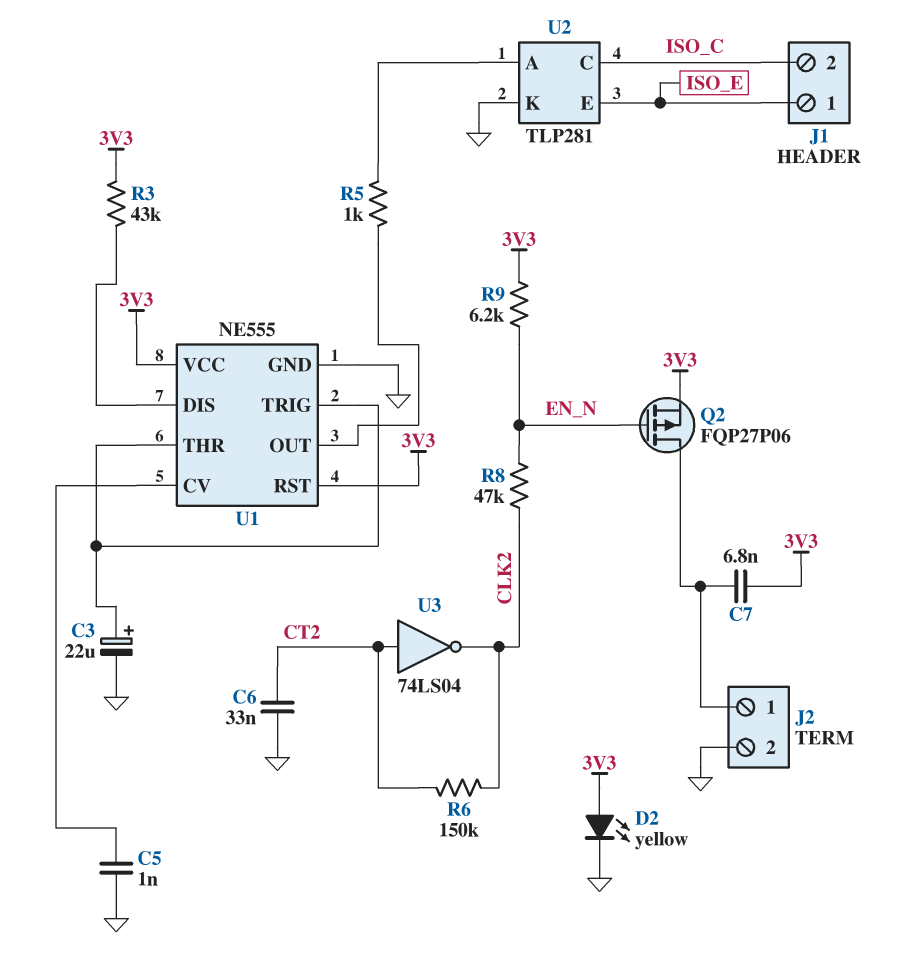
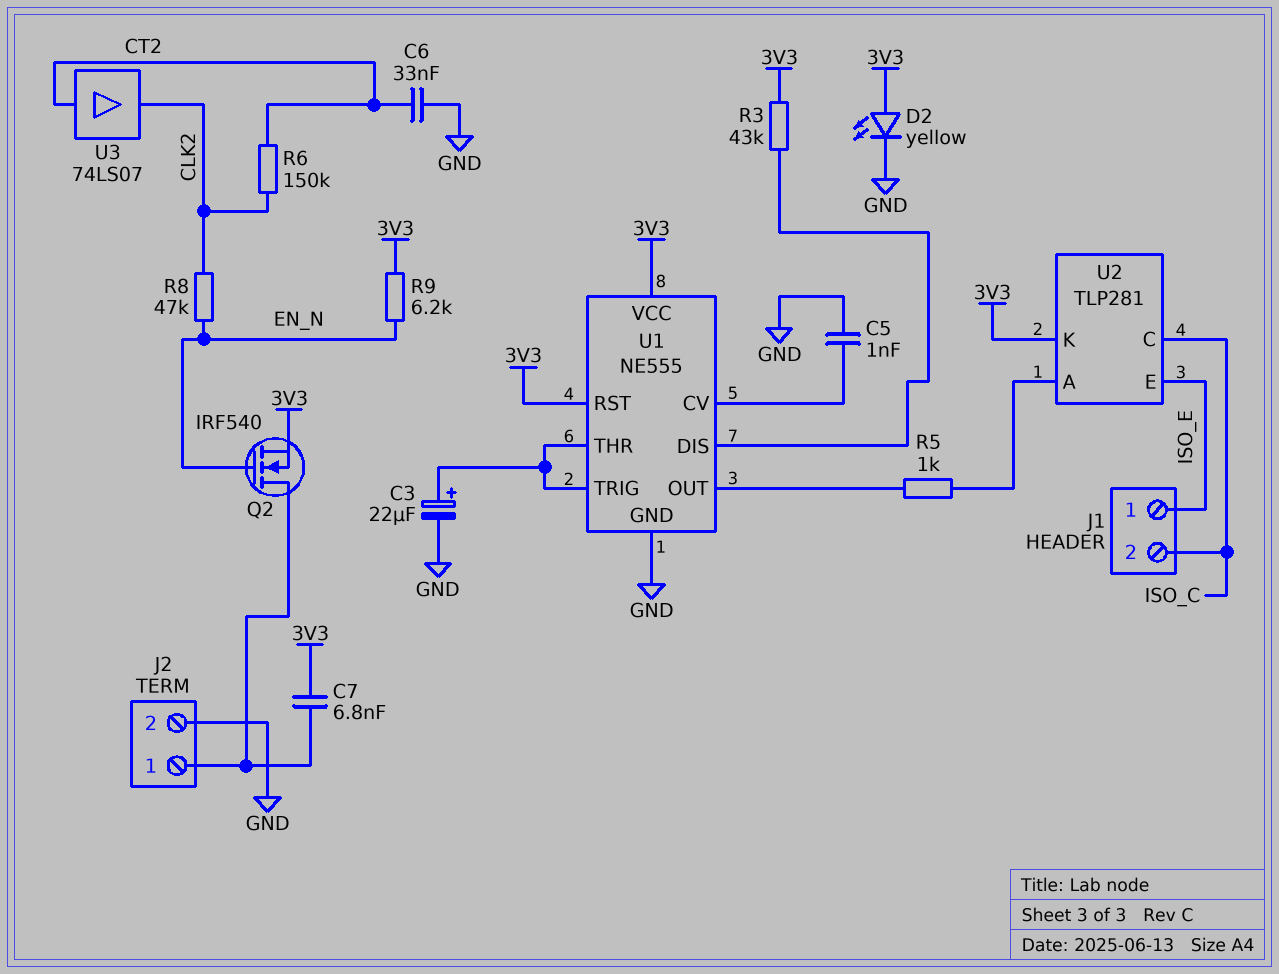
Q2: PMOS FQP27P06 (G EN_N, D J2/1, S 3V3) -> NMOS IRF540 (G EN_N, D J2/1, S 3V3)
U2 pin K: GND -> 3V3
U3: NOT 74LS04 (in CT2, out CLK2) -> buffer 74LS07 (in CT2, out CLK2)

